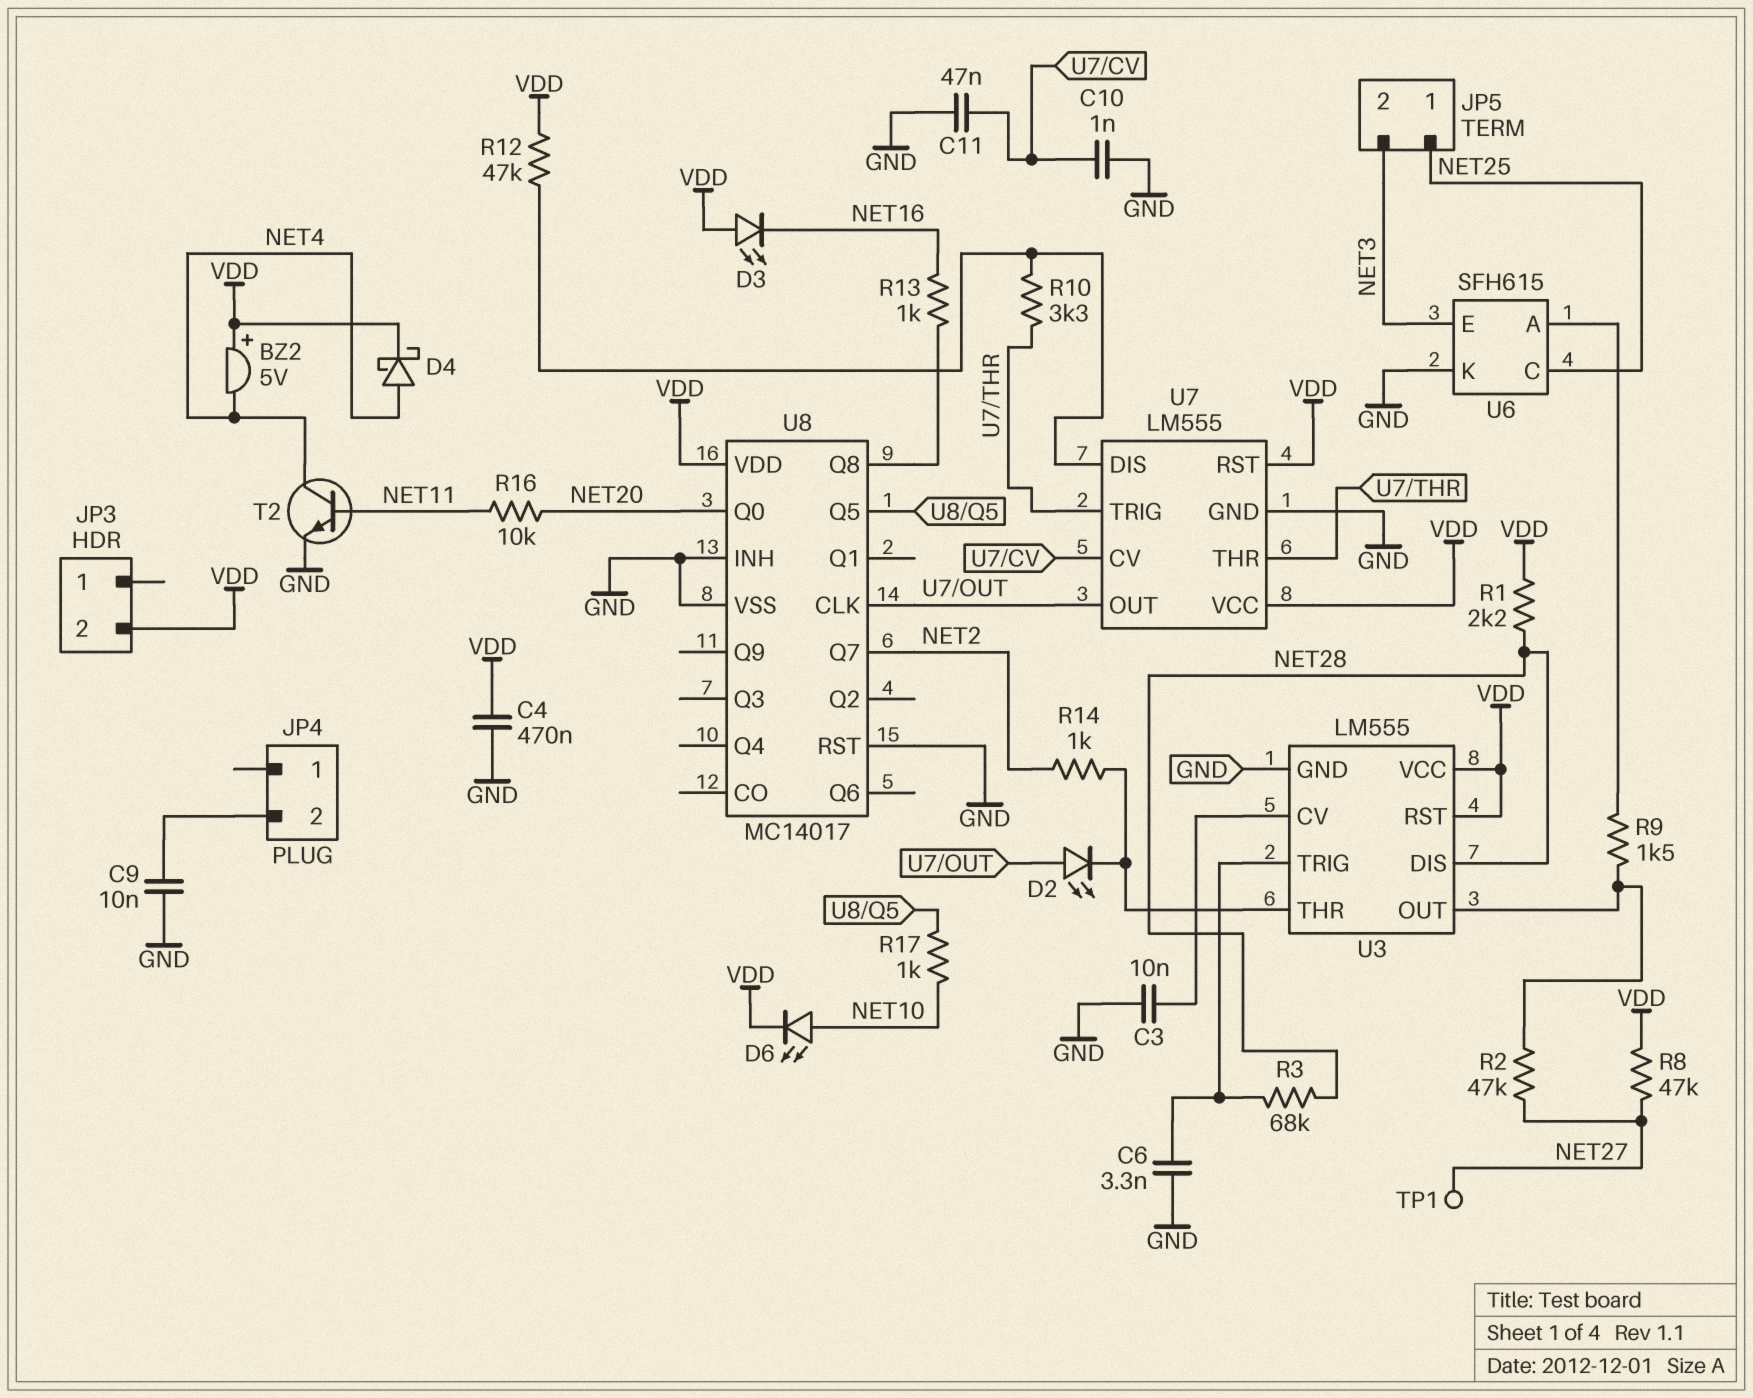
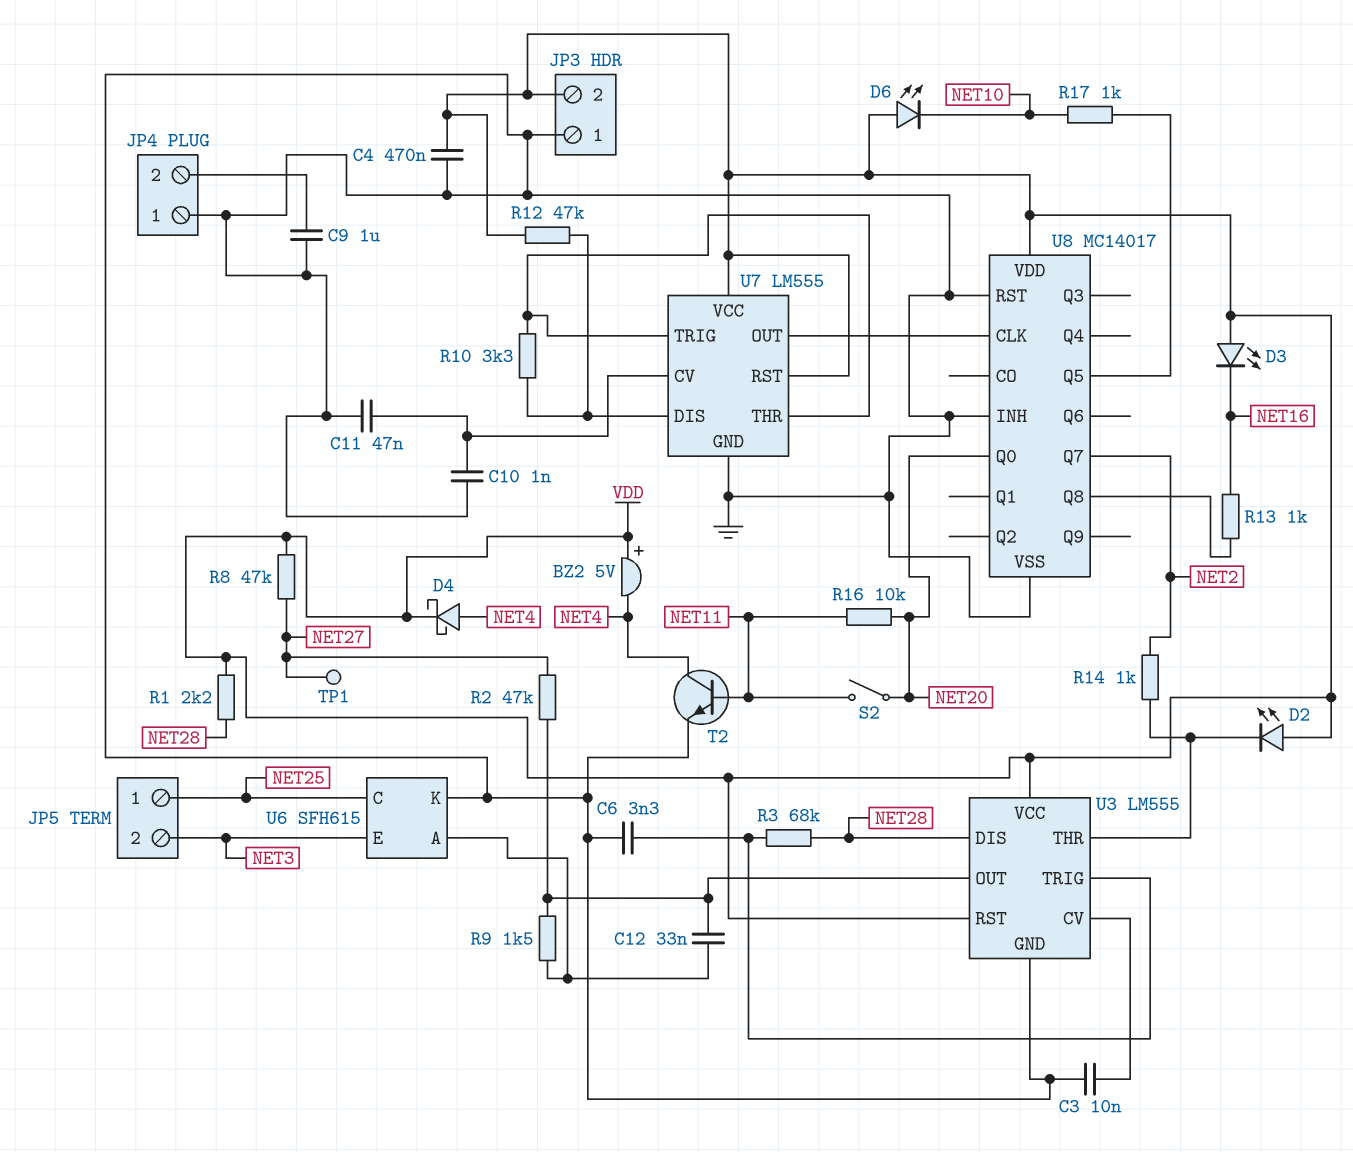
C9: 10nF (GND, JP4/2) -> 1uF (GND, JP4/2)
C12: none -> 33nF (U3/OUT, U6/A)
D2: LED (A U7/OUT, K U3/THR) -> LED (A VDD, K U3/THR)
D6: LED (A NET10, K VDD) -> LED (A VDD, K NET10)
JP3 pin 1: none -> GND
JP4 pin 1: none -> GND
S2: none -> switch (NET11, NET20)

